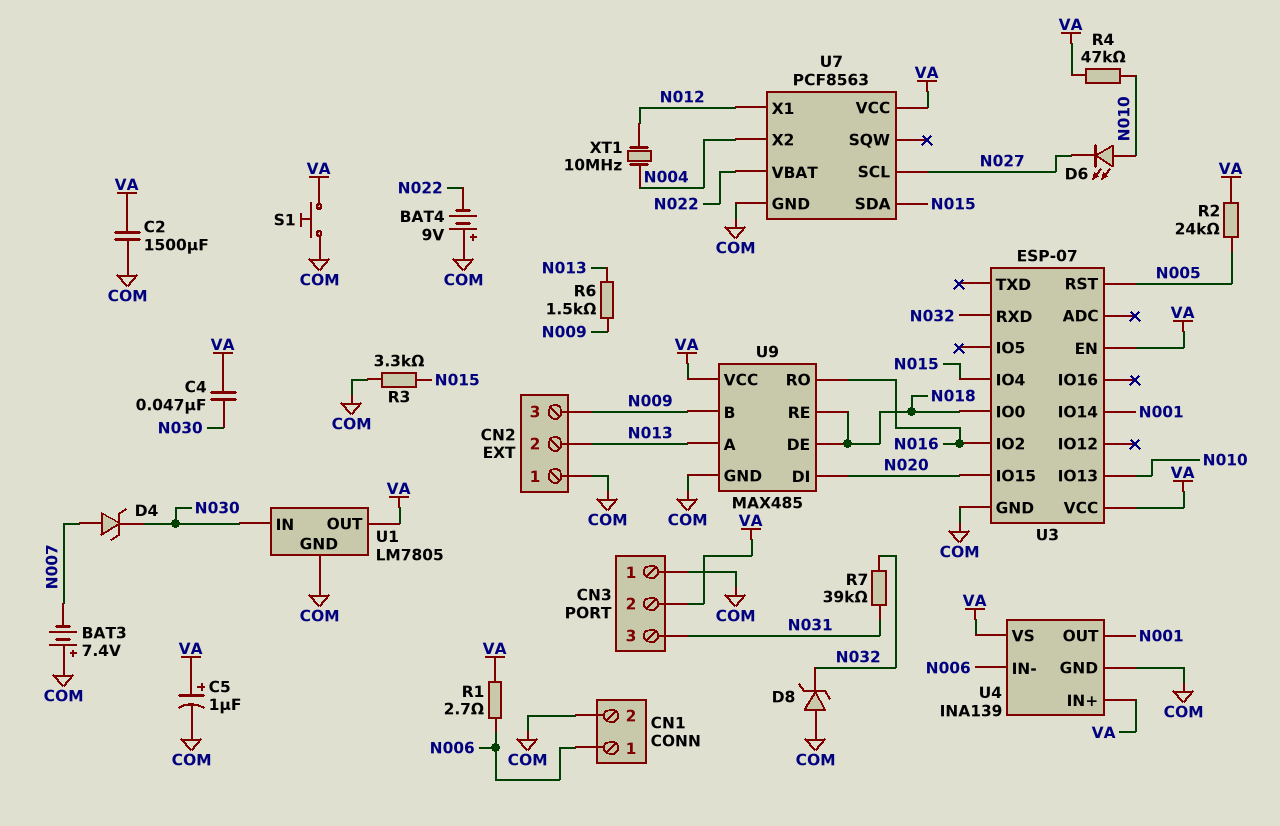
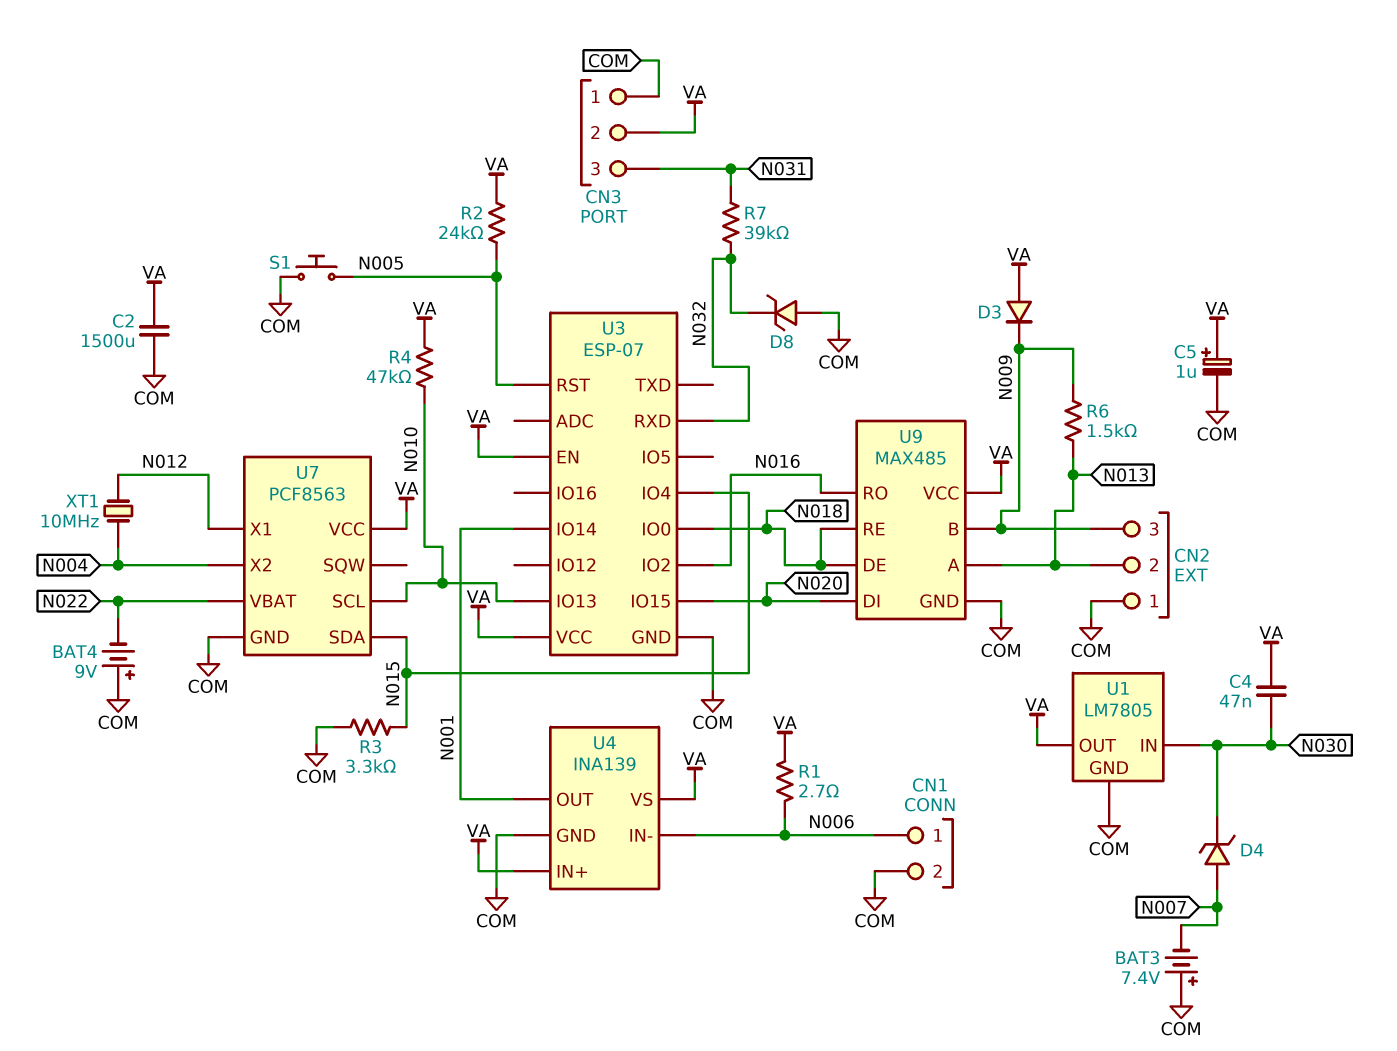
D3: none -> diode (A VA, K N009)
D6: LED (A N010, K N027) -> none
S1: button (COM, VA) -> button (COM, N005)
U7 pin SCL: N027 -> N010

